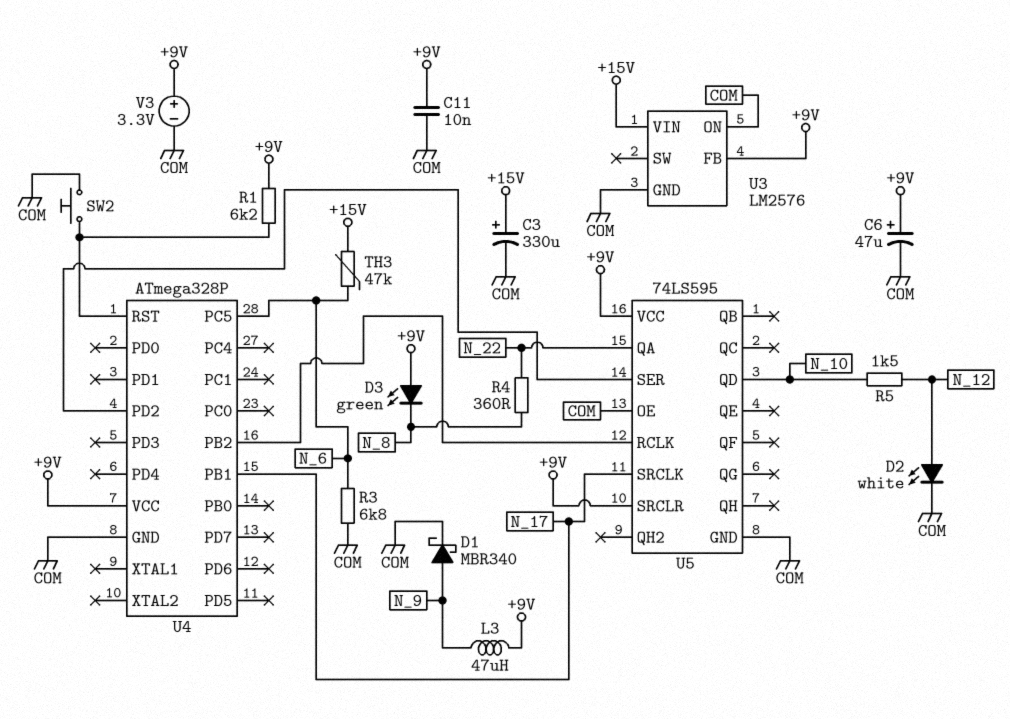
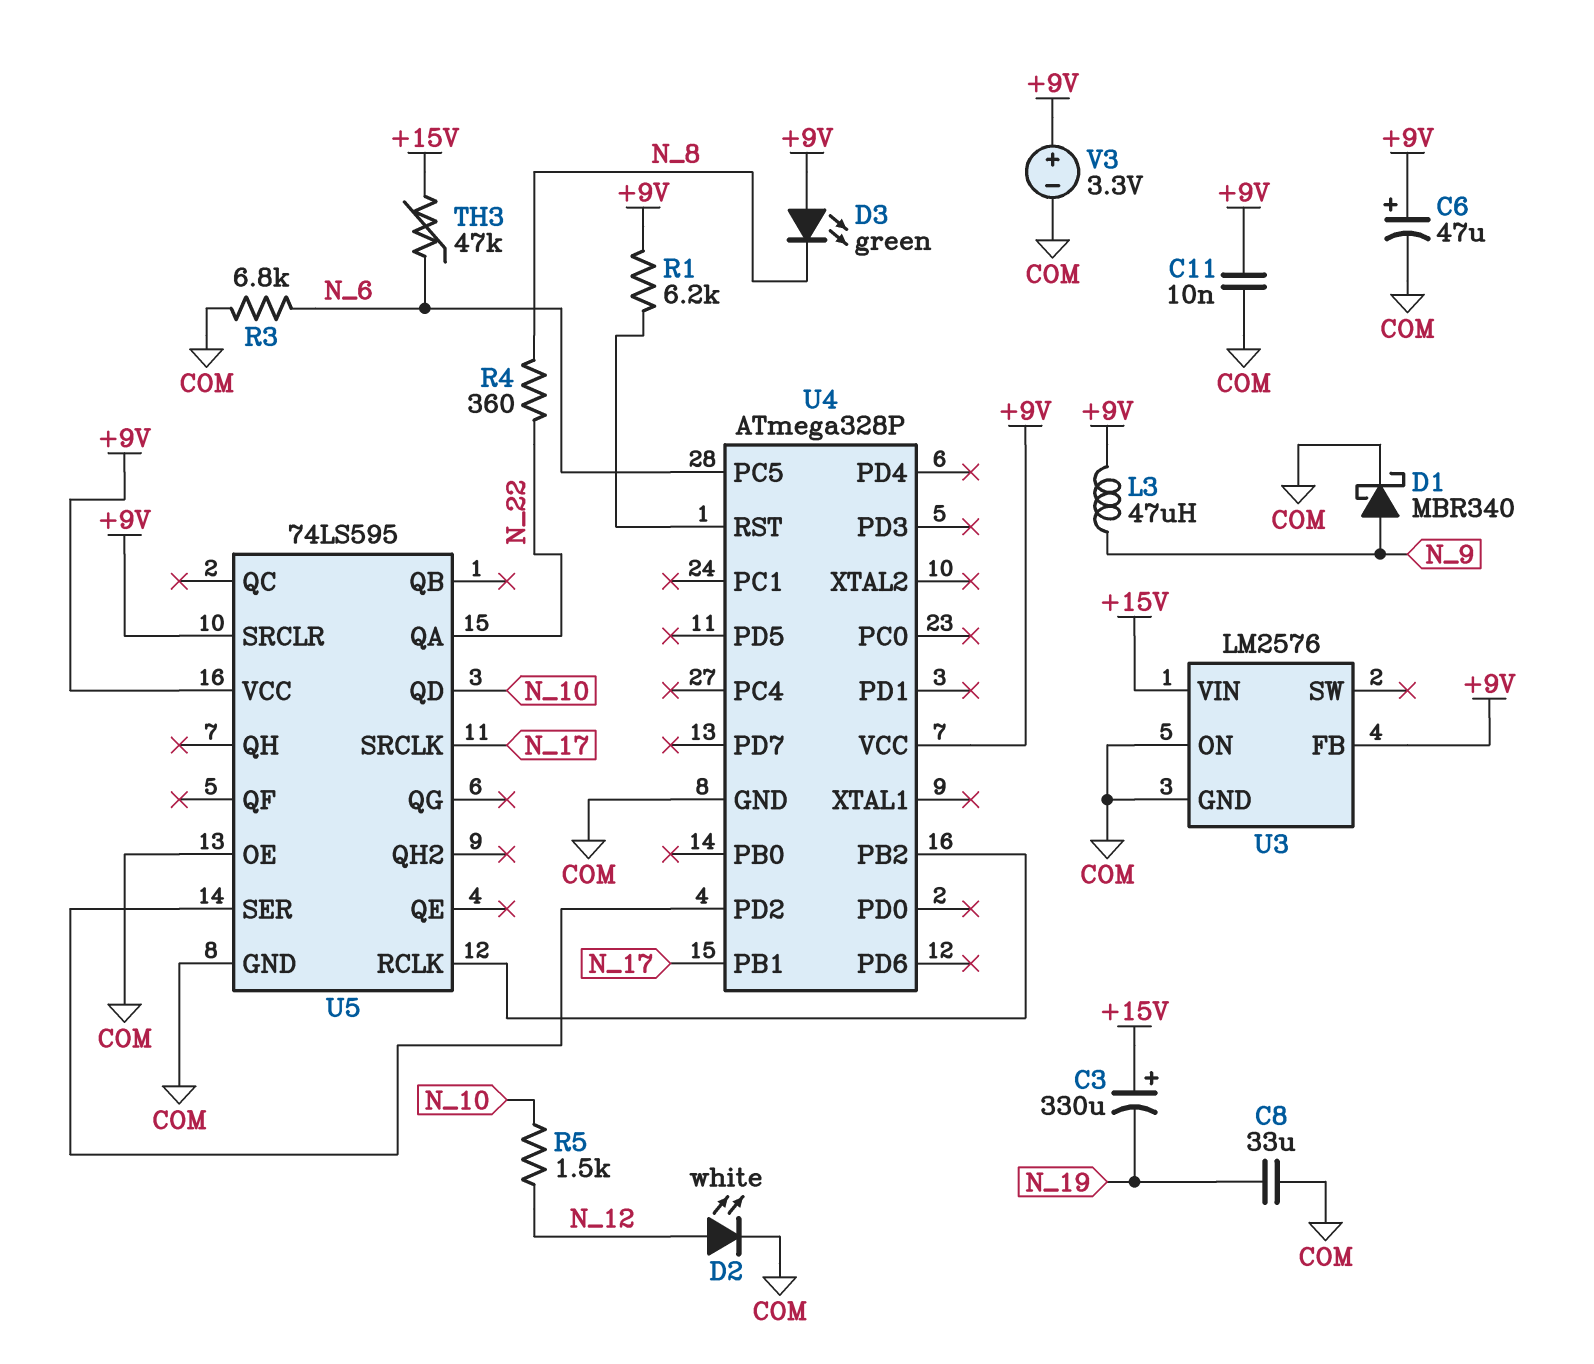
C3: 330uF (plus +15V, minus COM) -> 330uF (plus +15V, minus N_19)
C8: none -> 33uF (COM, N_19)
SW2: button (COM, U4/RST) -> none

